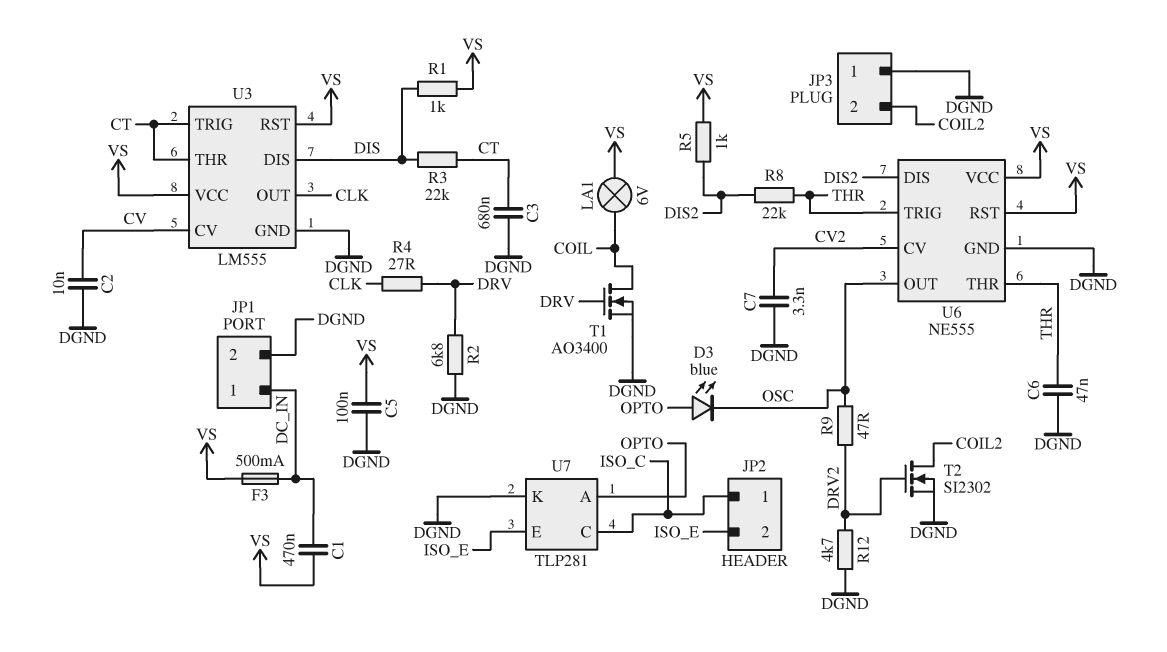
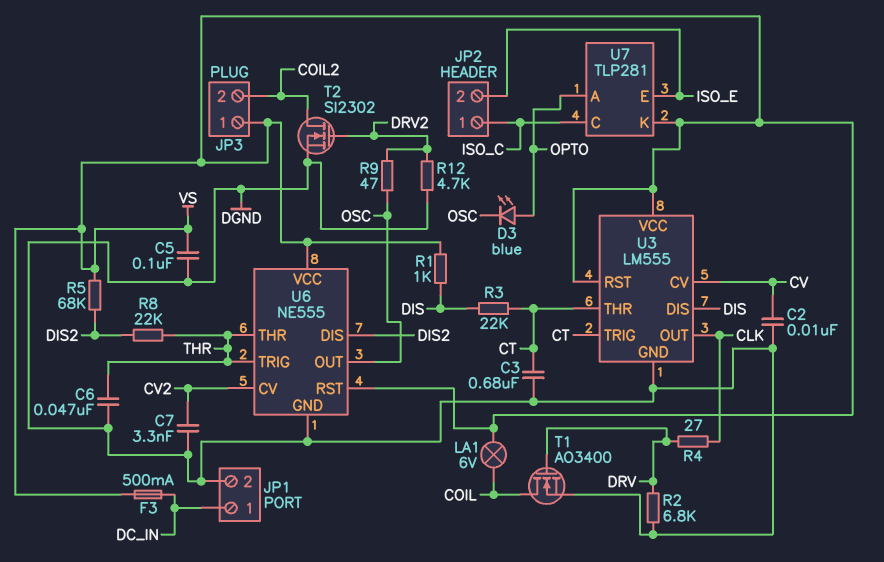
C1: 470nF (DC_IN, VS) -> none
JP3 pin 1: DGND -> VS
R5: 1k (DIS2, VS) -> 68k (DIS2, VS)
U7 pin K: DGND -> VS

